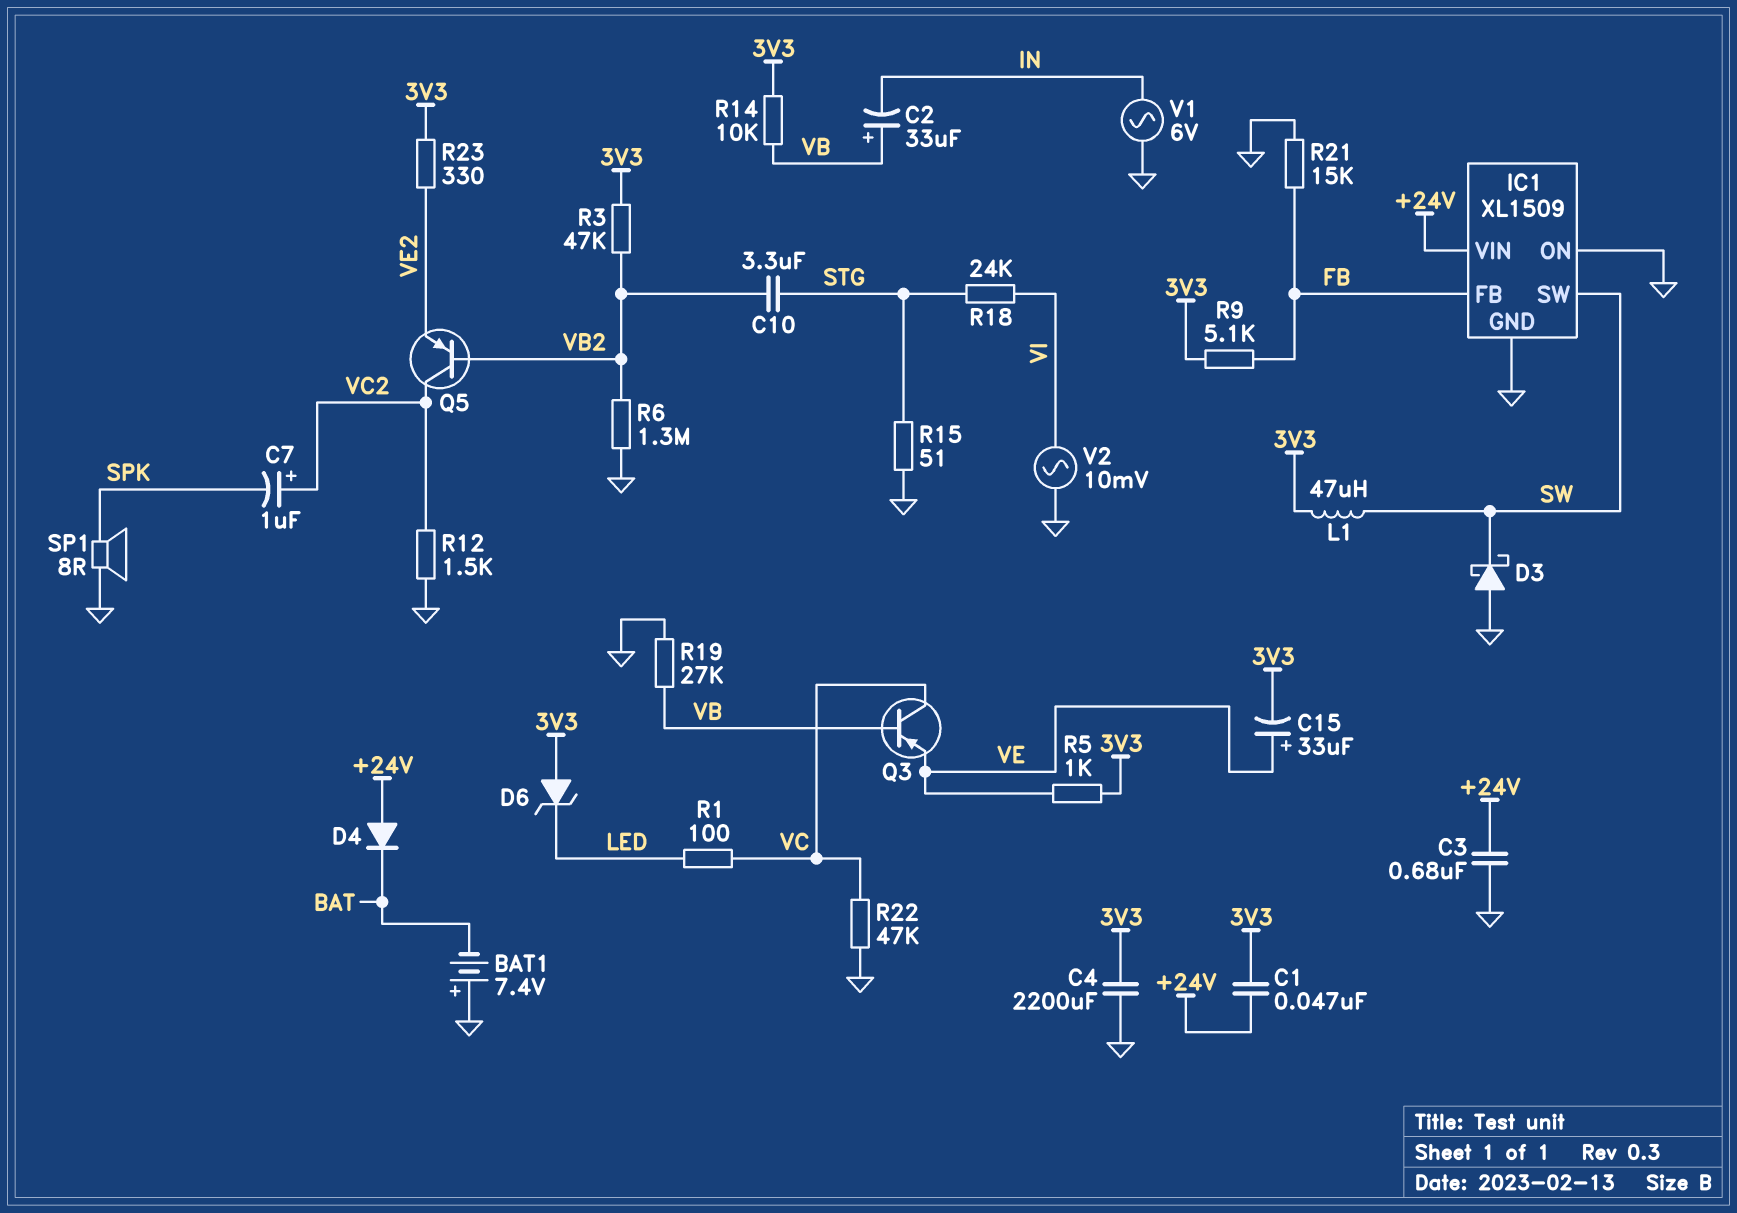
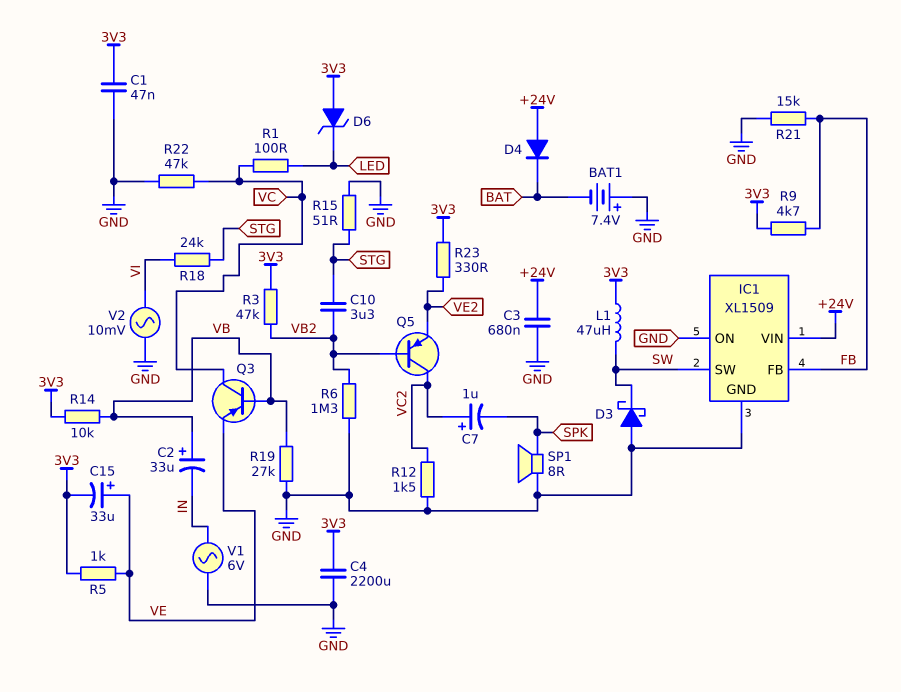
C1: 47nF (+24V, 3V3) -> 47nF (3V3, GND)
R9: 5.1k (3V3, FB) -> 4.7k (3V3, FB)

